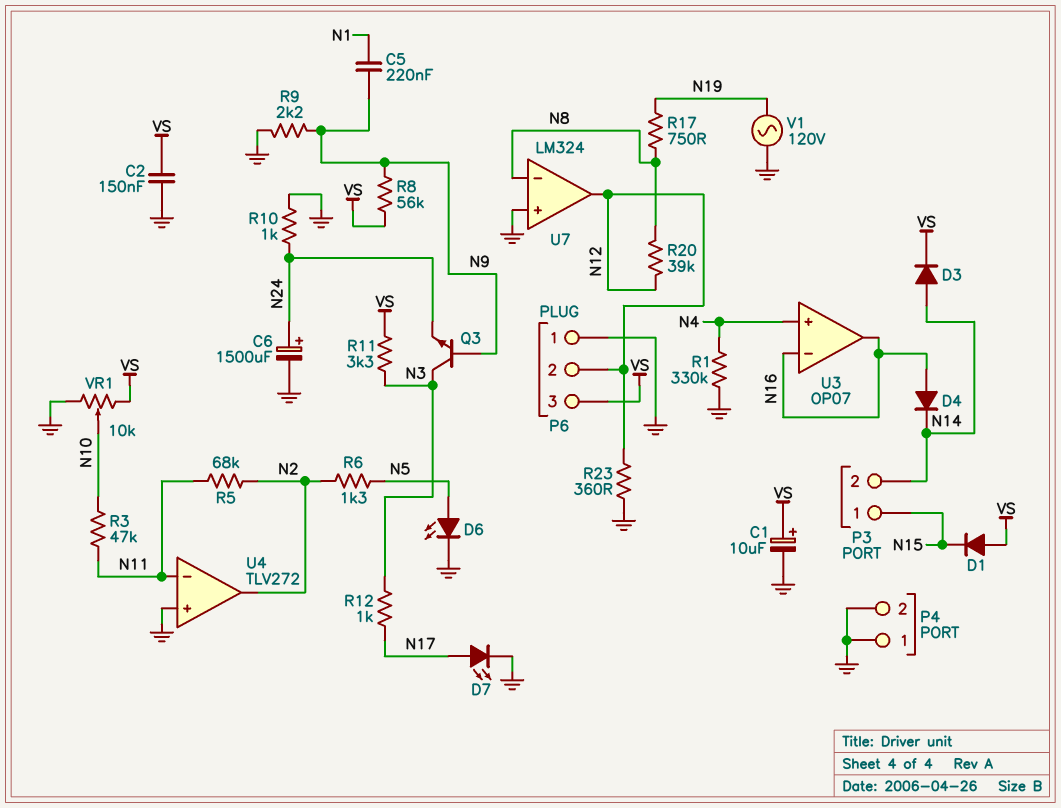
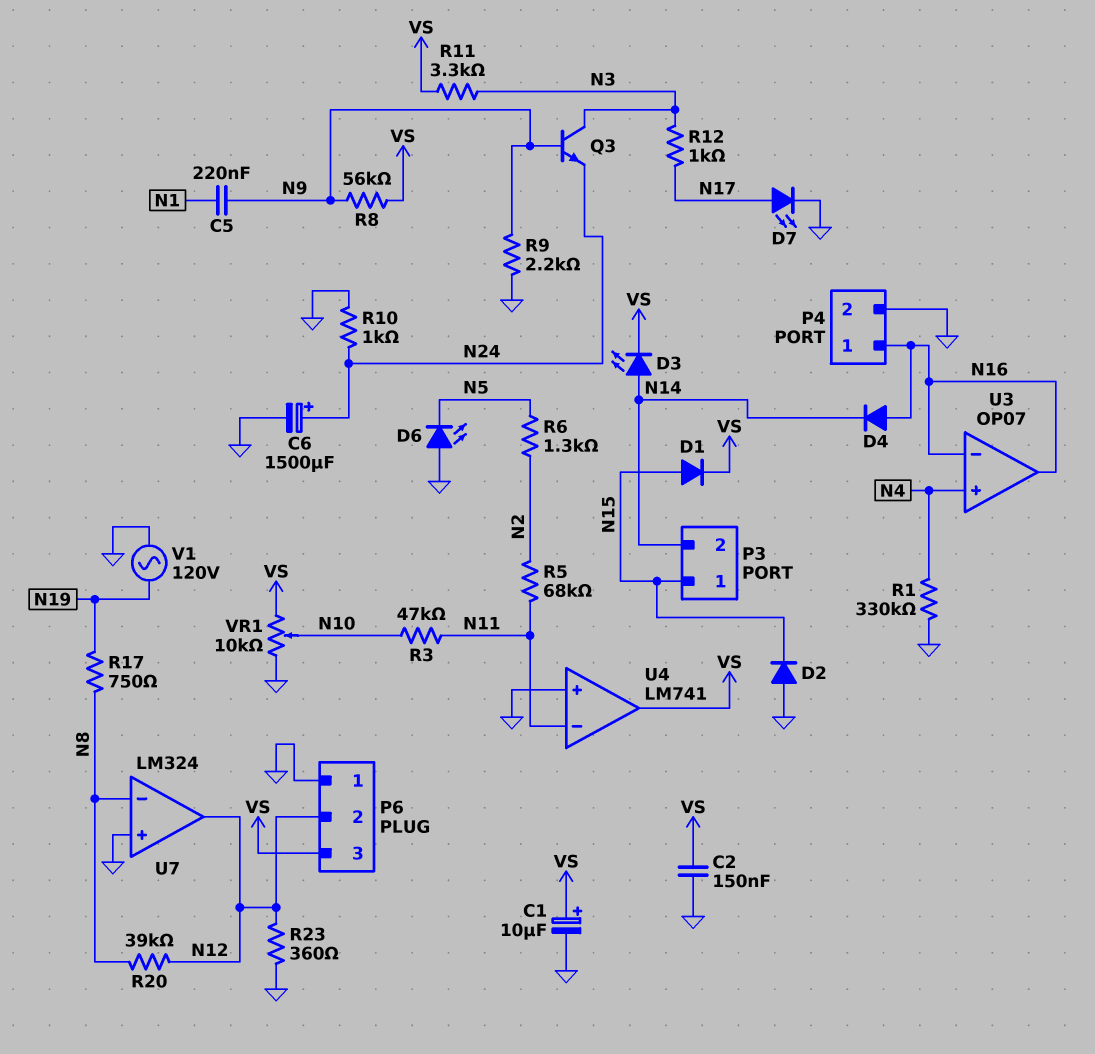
D1: diode (A VS, K N15) -> diode (A N15, K VS)
D2: none -> diode (A GND, K N15)
D3: diode (A N14, K VS) -> LED (A N14, K VS)
D6: LED (A N5, K GND) -> LED (A GND, K N5)
P4 pin 1: GND -> N16
U4: TLV272 -> LM741
U4 pin out: N2 -> VS

